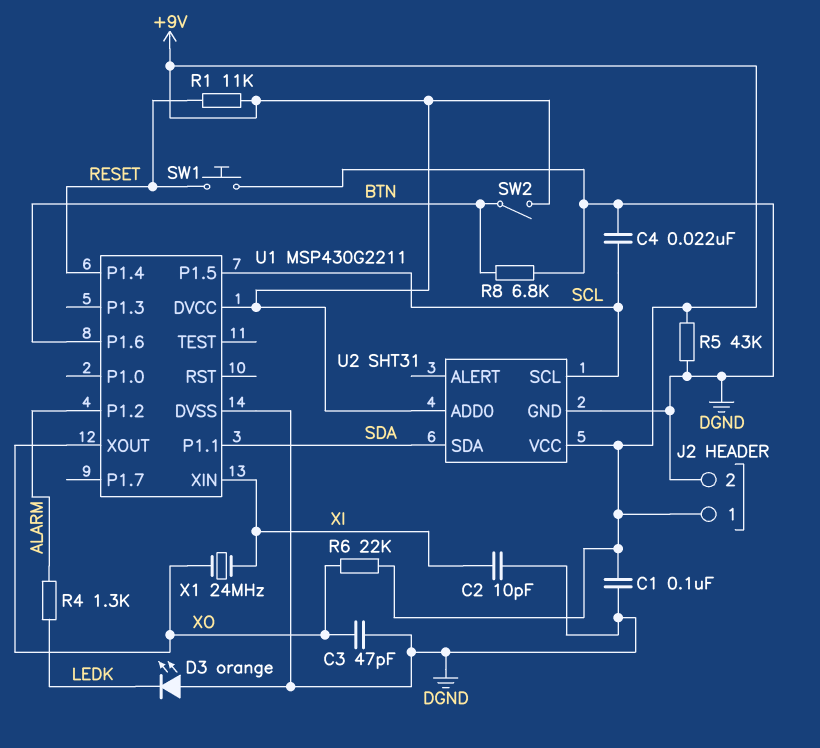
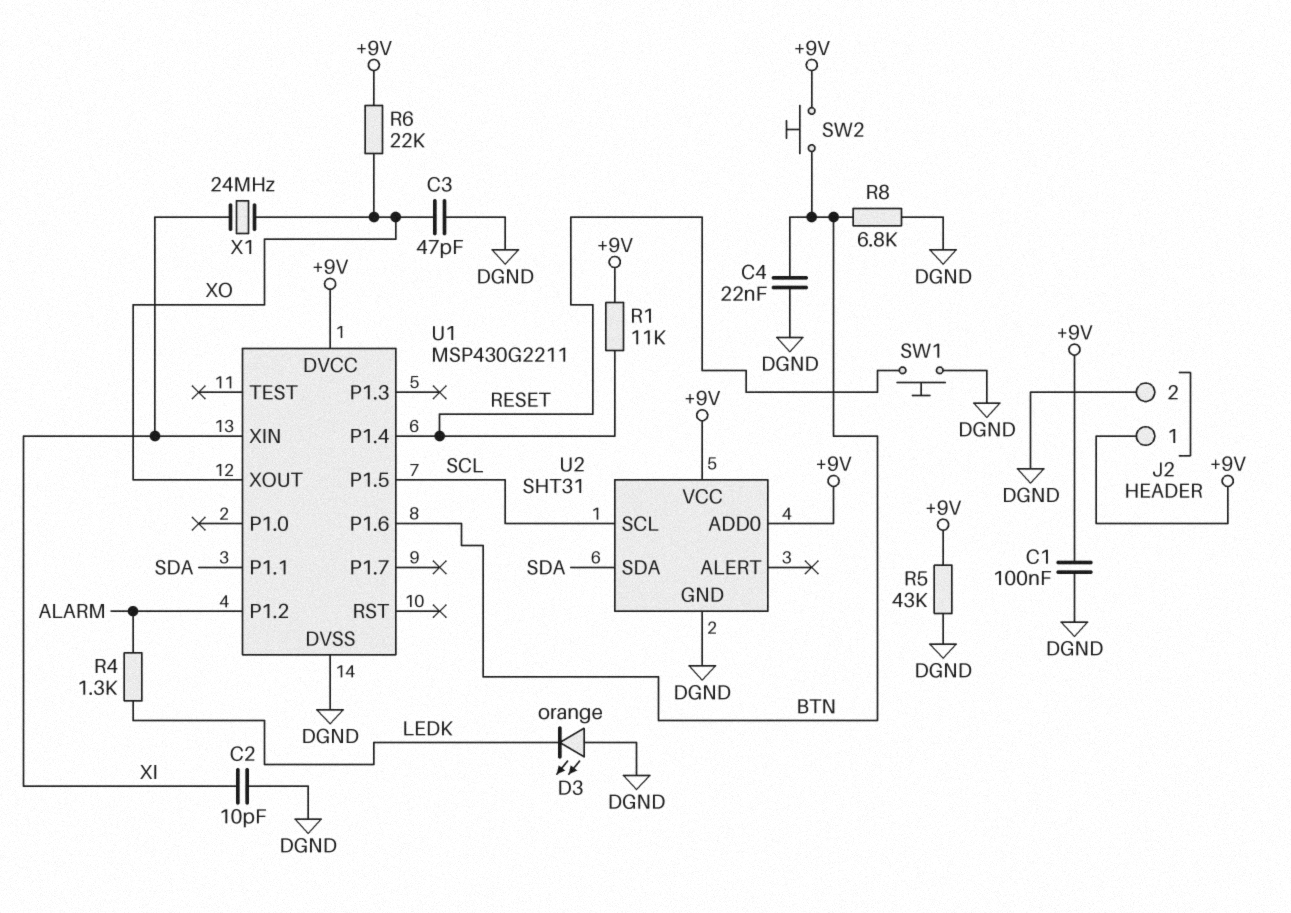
C4: 22nF (DGND, SCL) -> 22nF (BTN, DGND)
SW2: switch (+9V, BTN) -> button (+9V, BTN)

